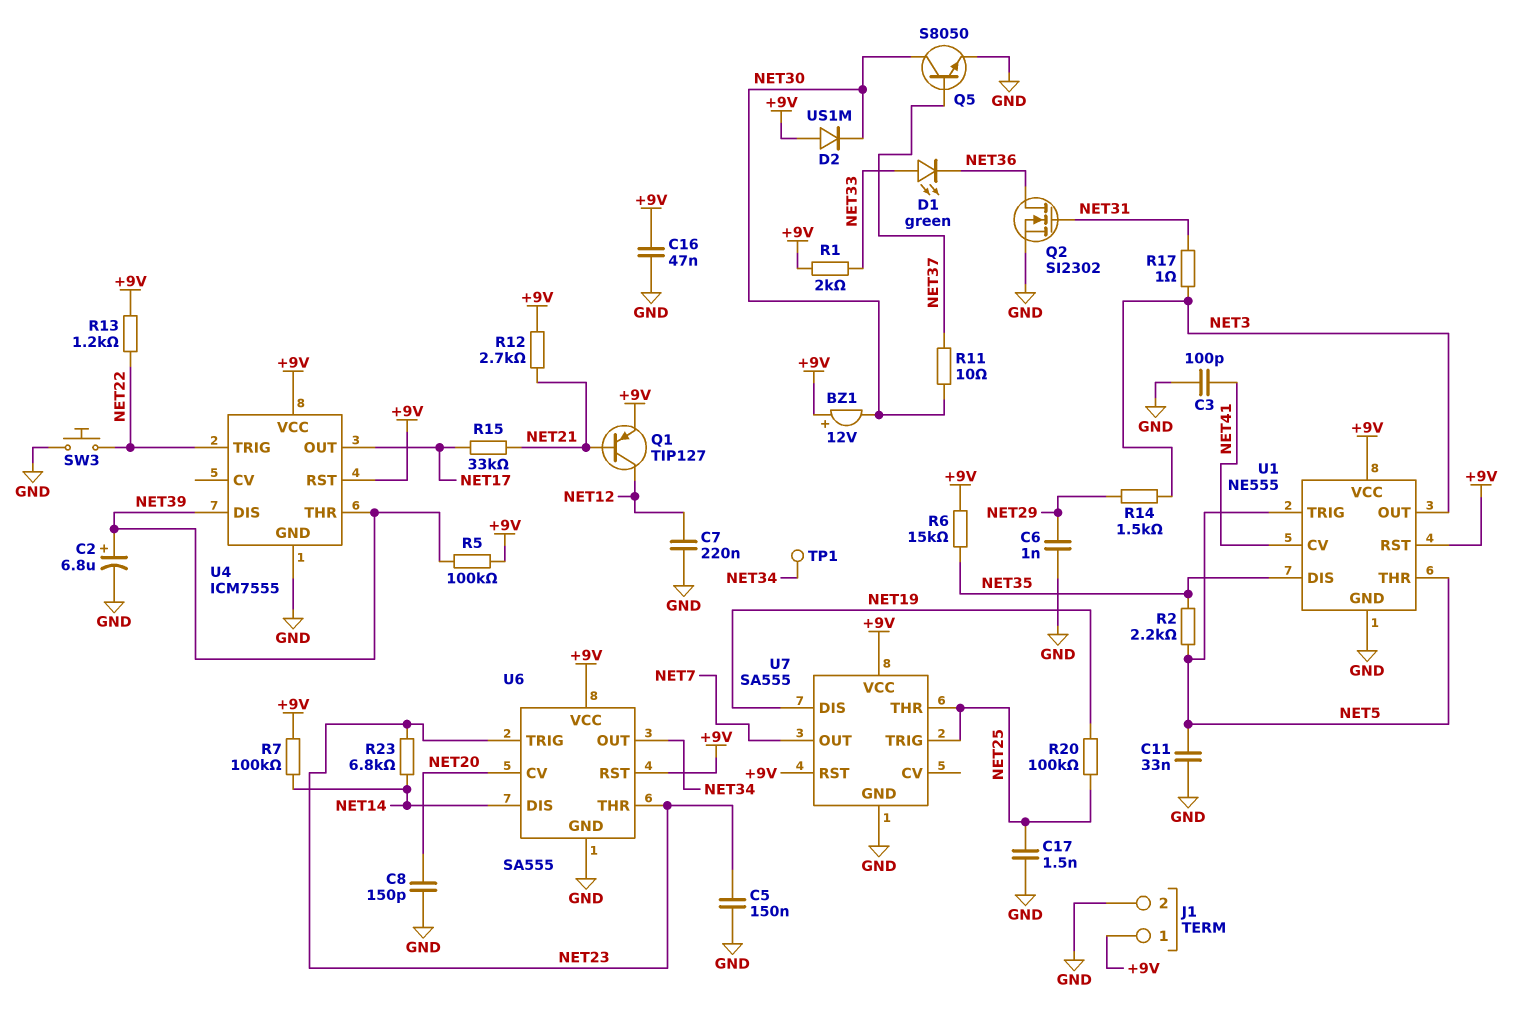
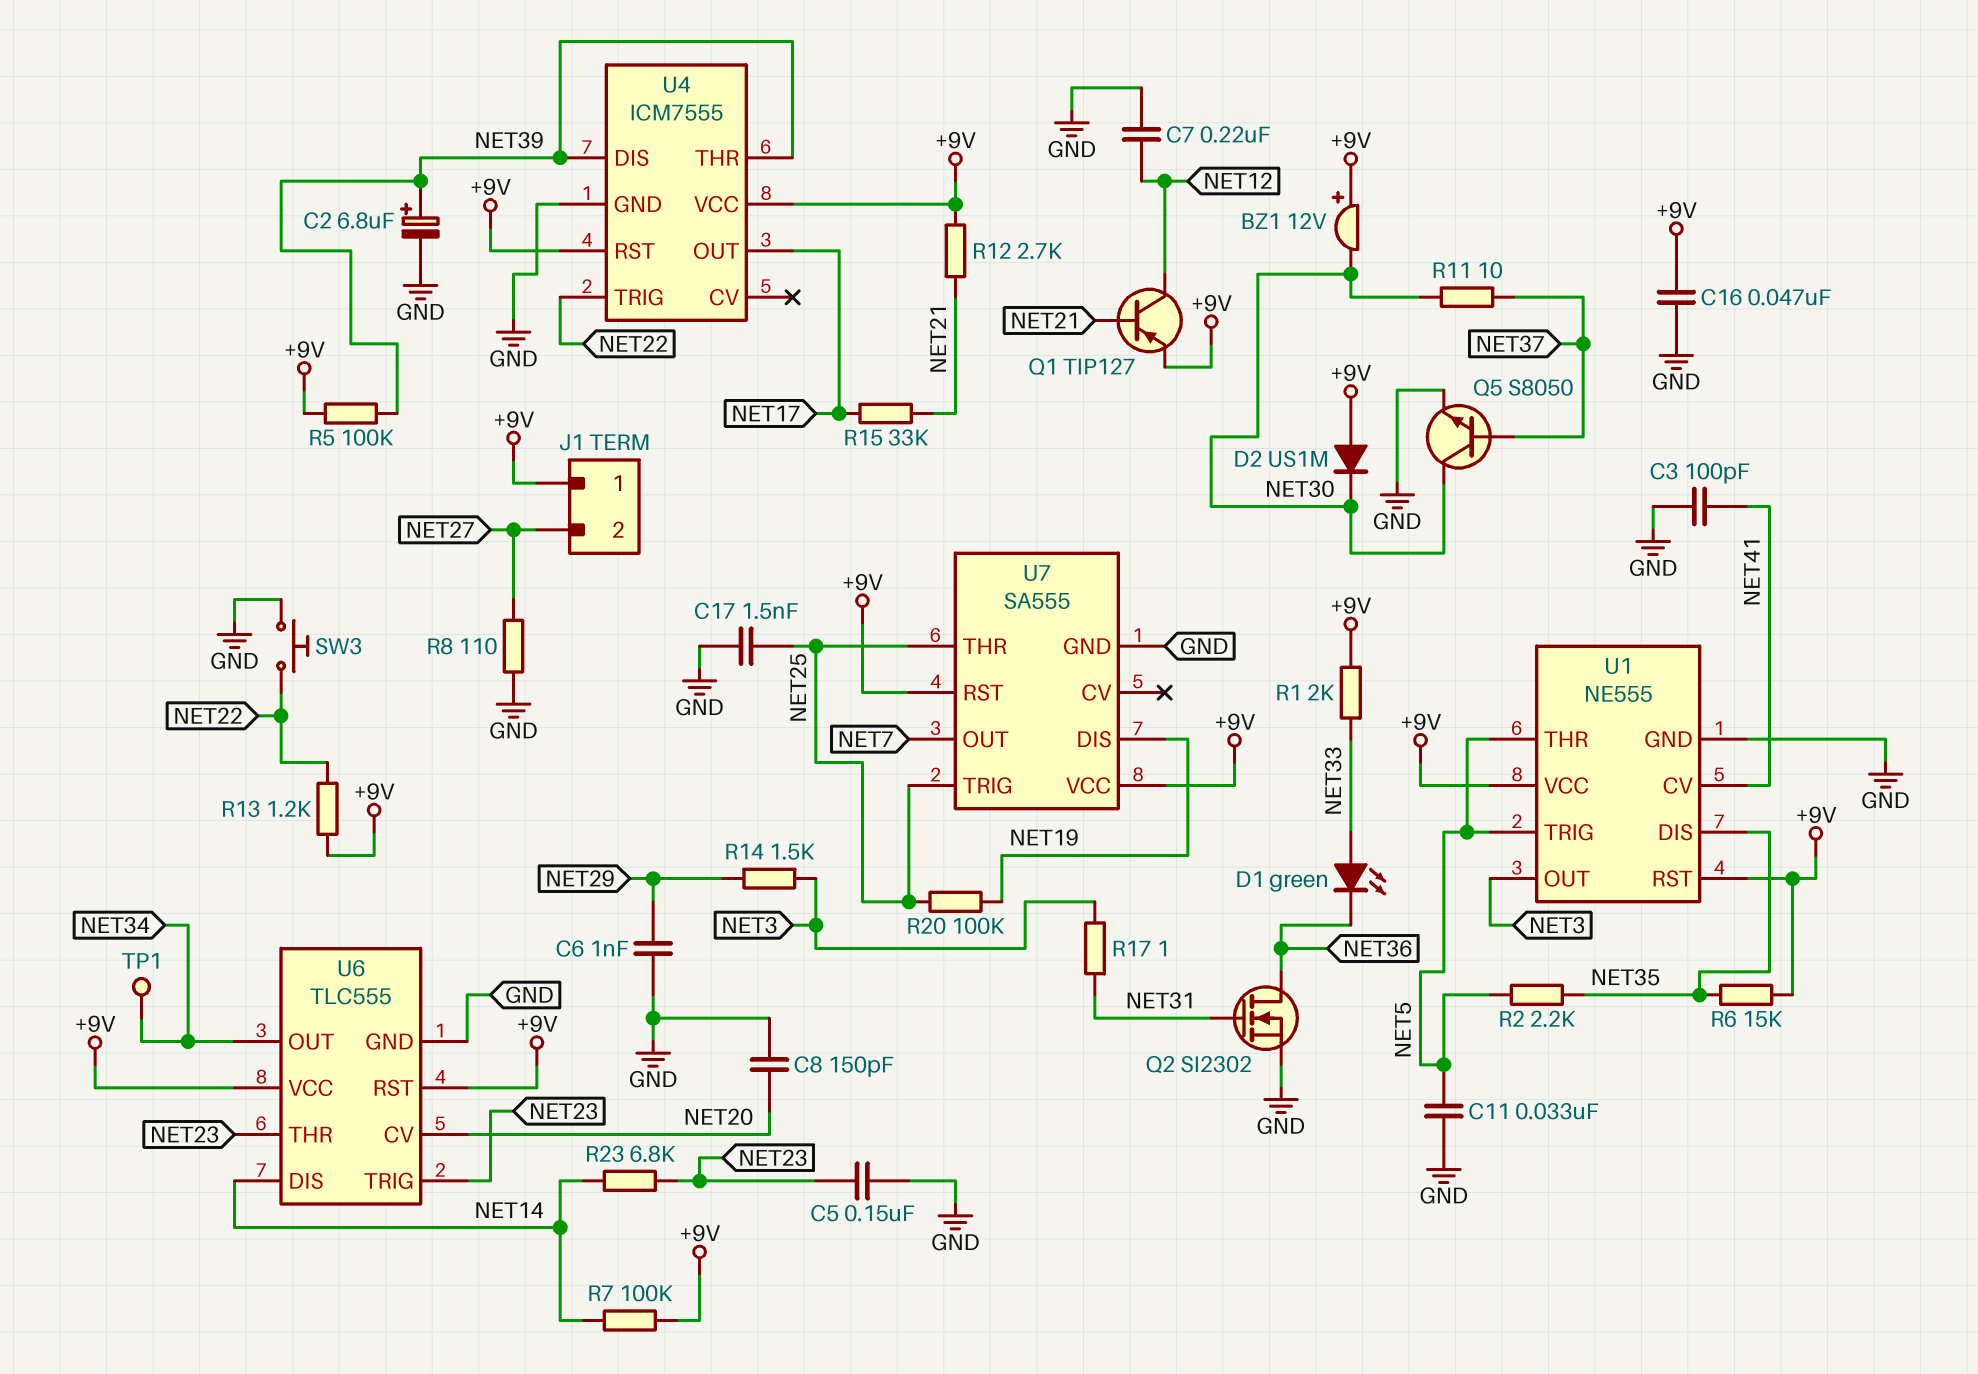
J1 pin 2: GND -> NET27
R8: none -> 110 (GND, NET27)
U6: SA555 -> TLC555

